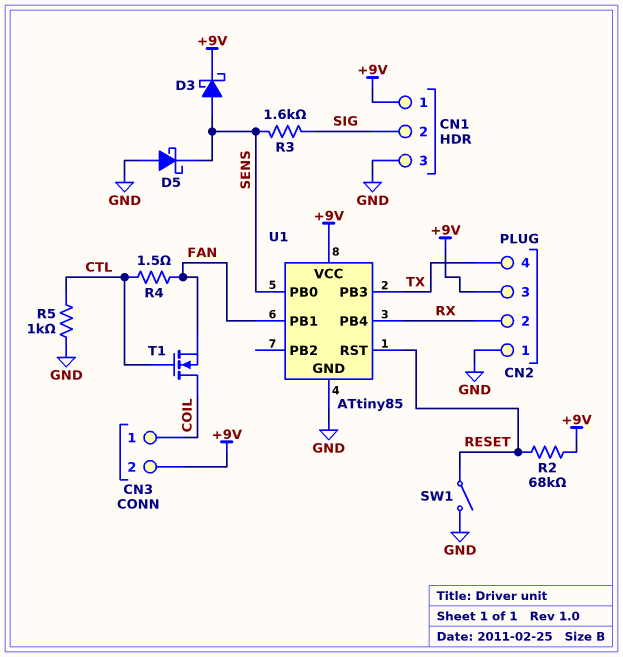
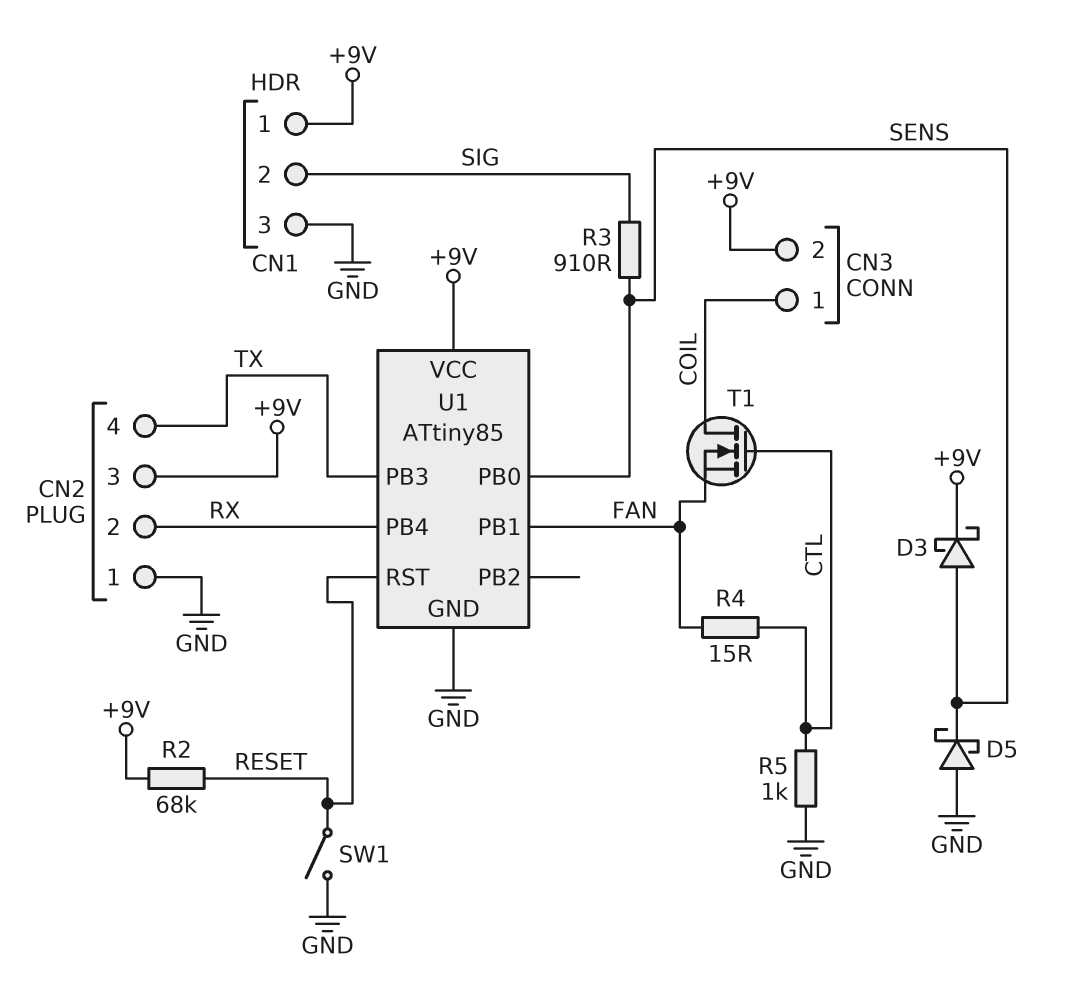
R3: 1.6k (SENS, SIG) -> 910 (SENS, SIG)
R4: 1.5 (CTL, FAN) -> 15 (CTL, FAN)

